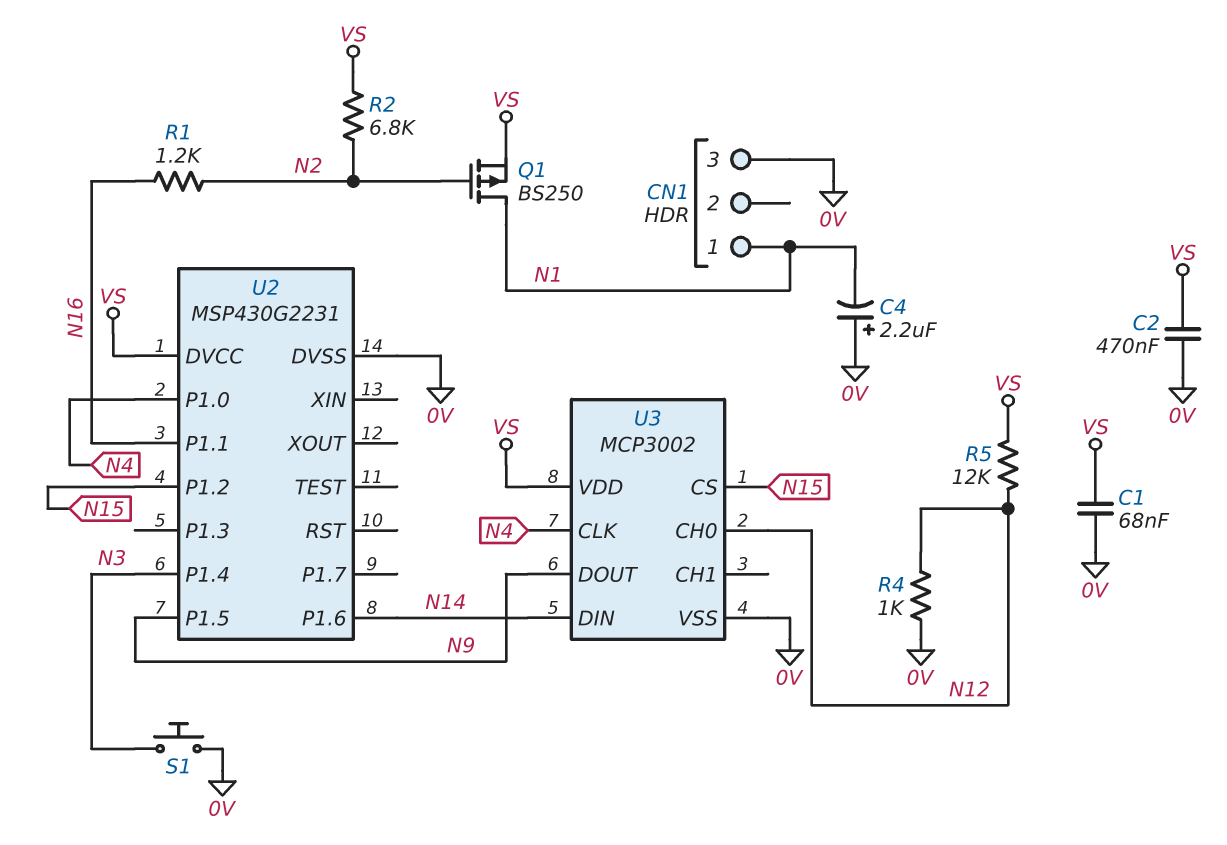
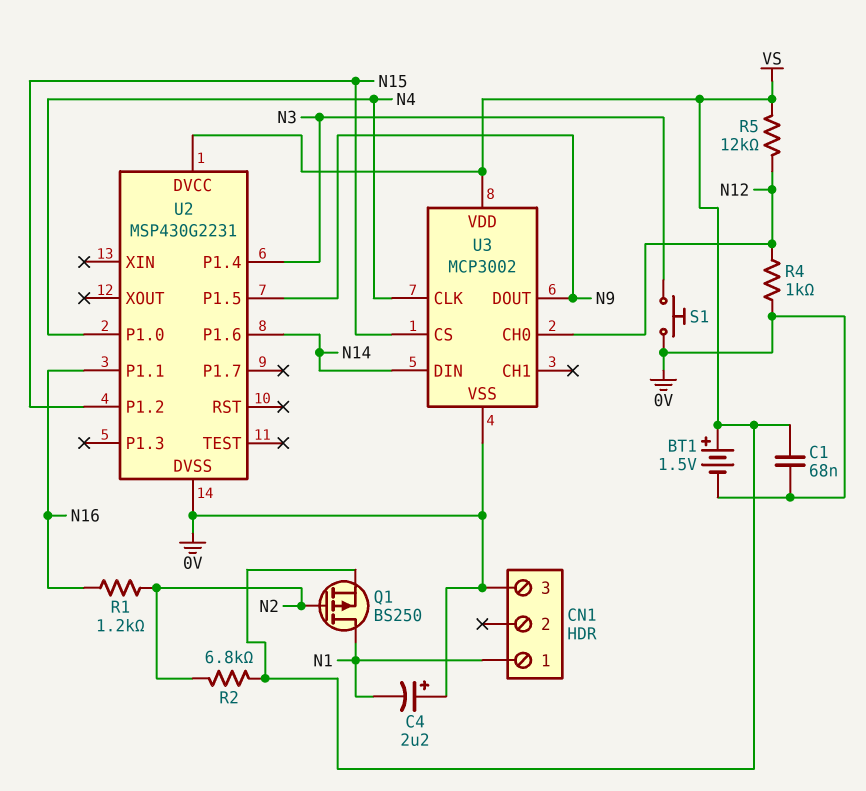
BT1: none -> 1.5V (plus VS, minus 0V)
C2: 470nF (0V, VS) -> none

